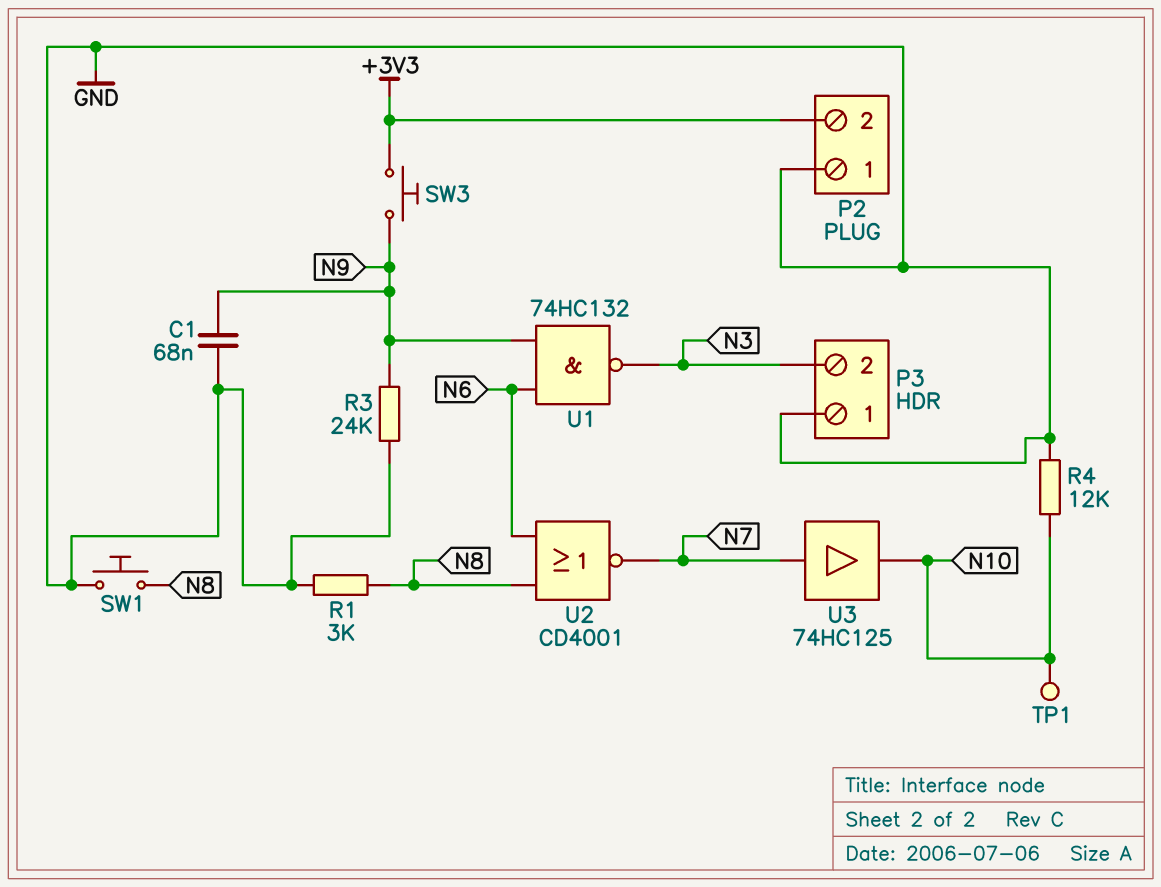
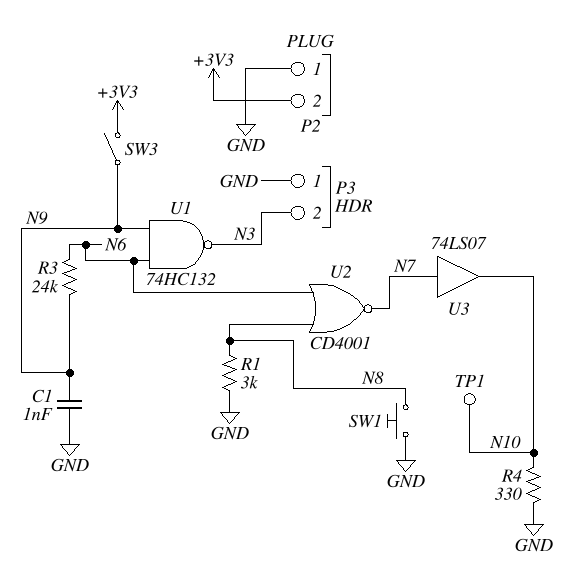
C1: 68nF (GND, N9) -> 1nF (GND, N9)
R3: 24k (GND, N9) -> 24k (N6, N9)
R4: 12k (GND, N10) -> 330 (GND, N10)
SW3: button (+3V3, N9) -> switch (+3V3, N9)
U3: buffer 74HC125 (in N7, out N10) -> buffer 74LS07 (in N7, out N10)

